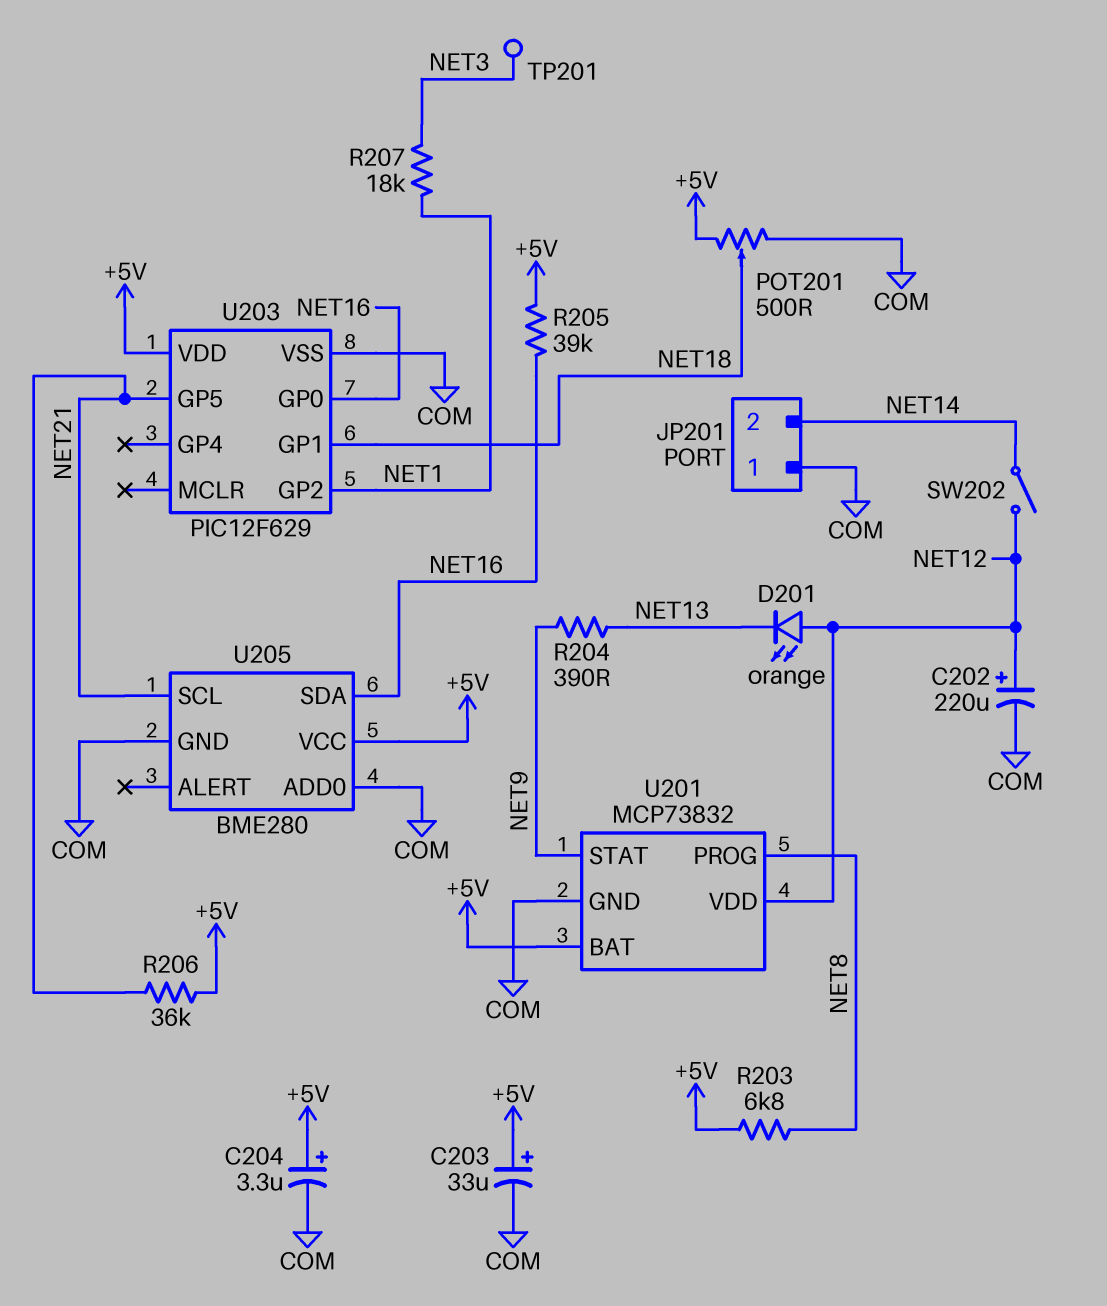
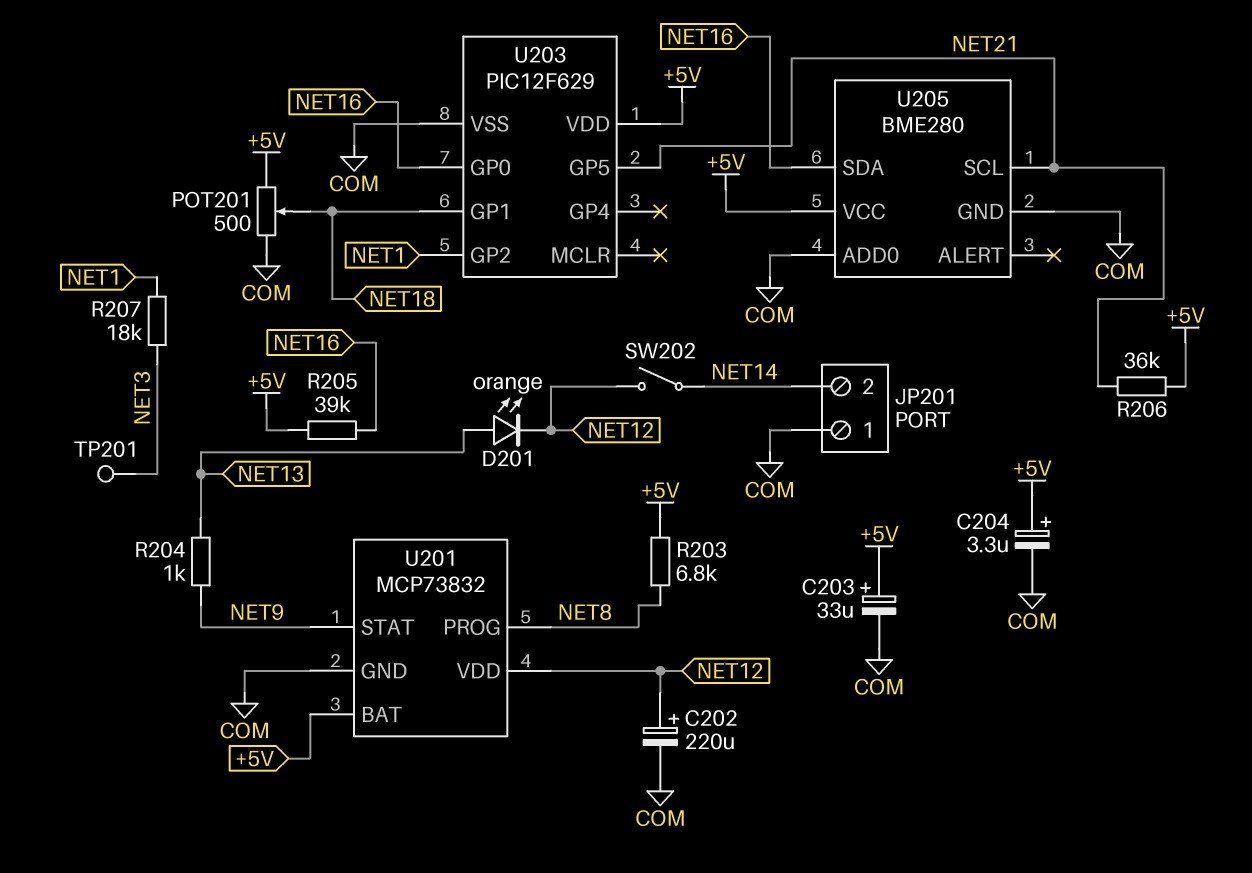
D201: LED orange (A NET12, K NET13) -> LED orange (A NET13, K NET12)
R204: 390 (NET9, NET13) -> 1k (NET9, NET13)

